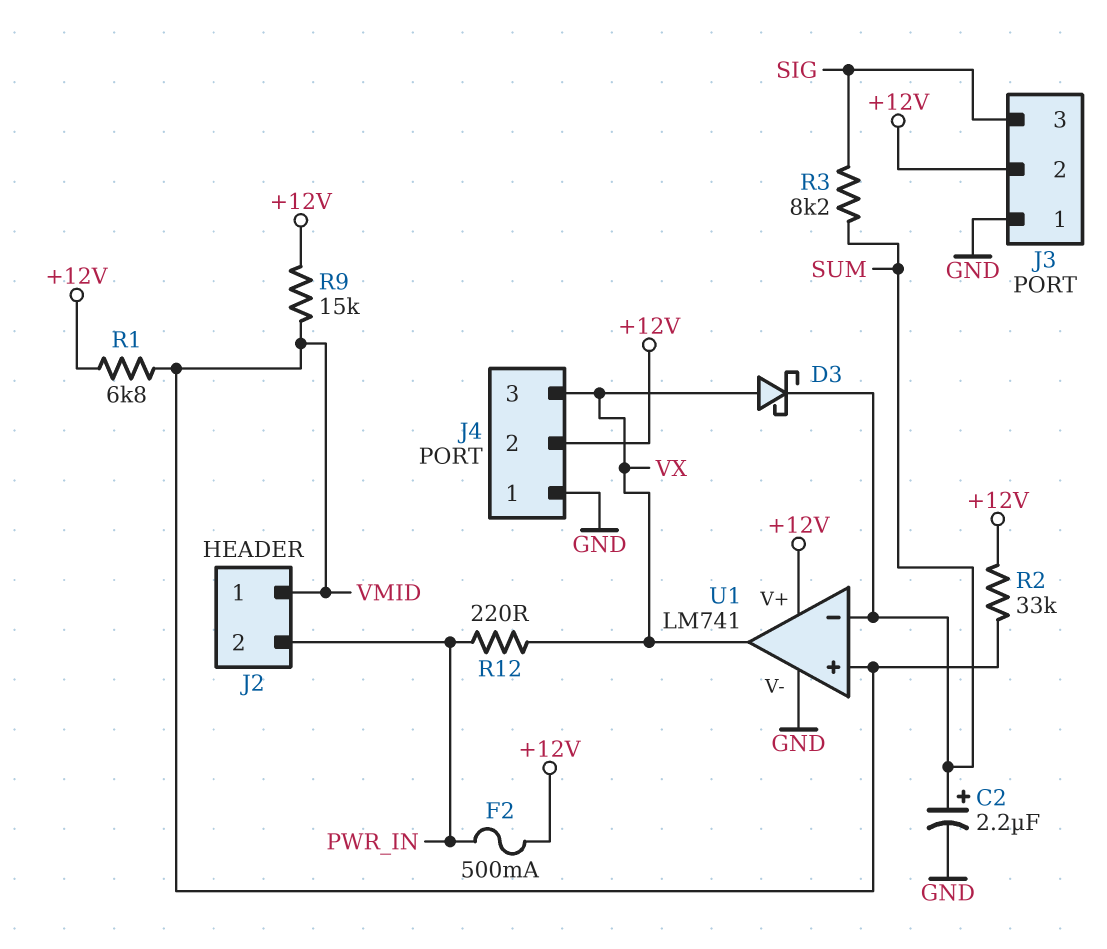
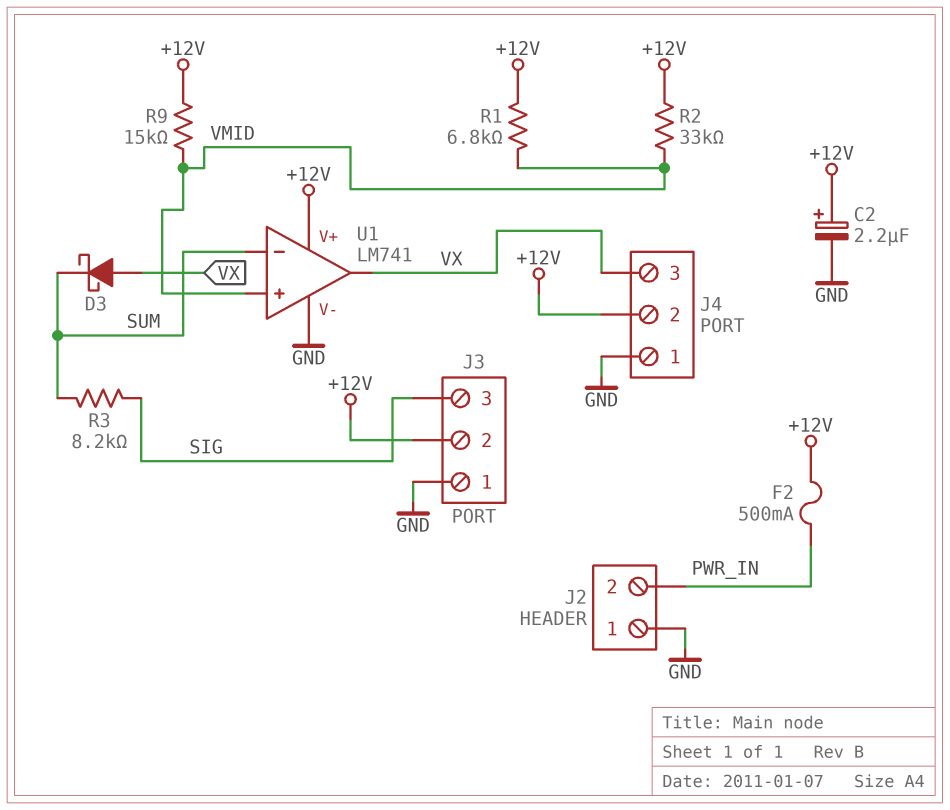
C2: 2.2uF (plus SUM, minus GND) -> 2.2uF (plus +12V, minus GND)
J2 pin 1: VMID -> GND
R12: 220 (PWR_IN, VX) -> none

